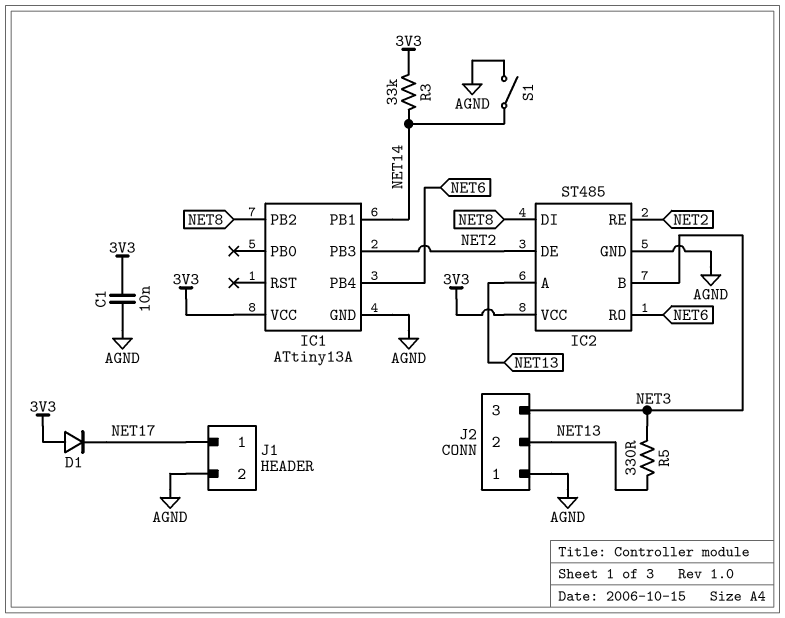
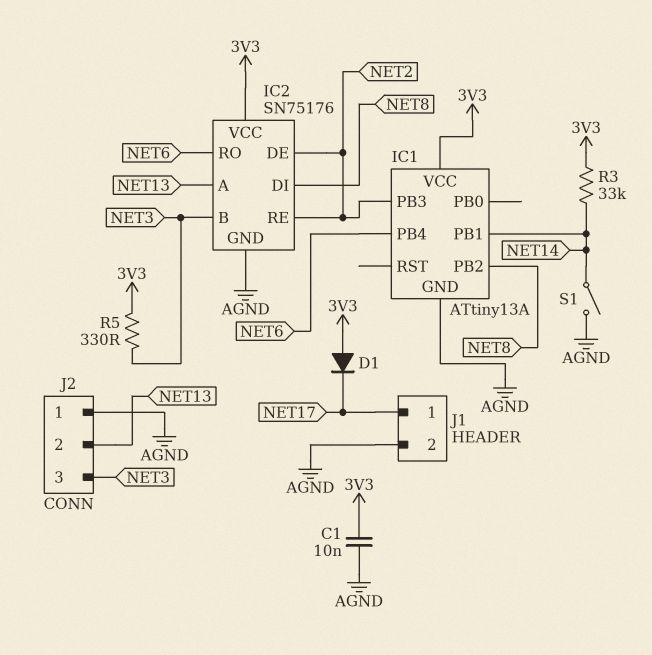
IC2: ST485 -> SN75176
R5: 330 (NET3, NET13) -> 330 (3V3, NET3)

